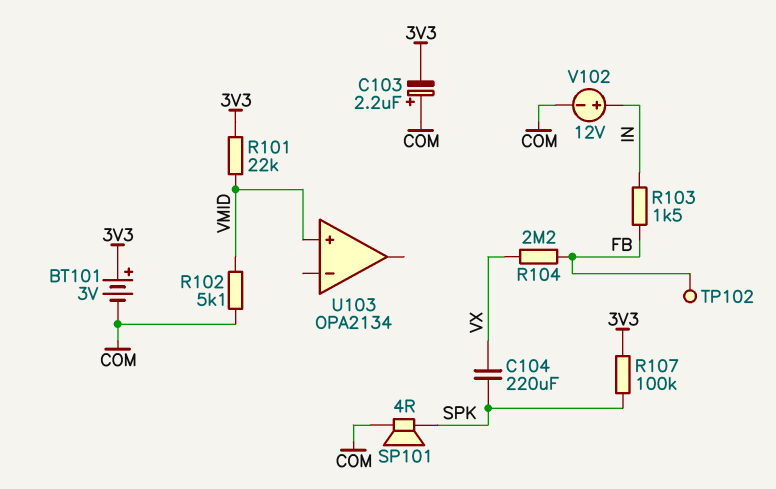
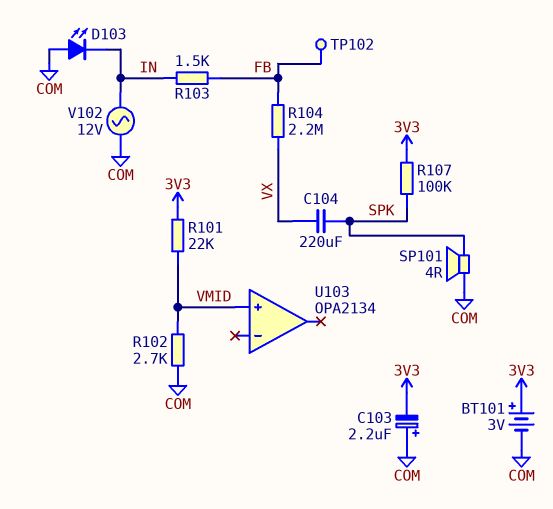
D103: none -> LED (A COM, K IN)
R102: 5.1k (COM, VMID) -> 2.7k (COM, VMID)
V102: 12V (plus IN, minus COM) -> AC 12V (COM, IN)

